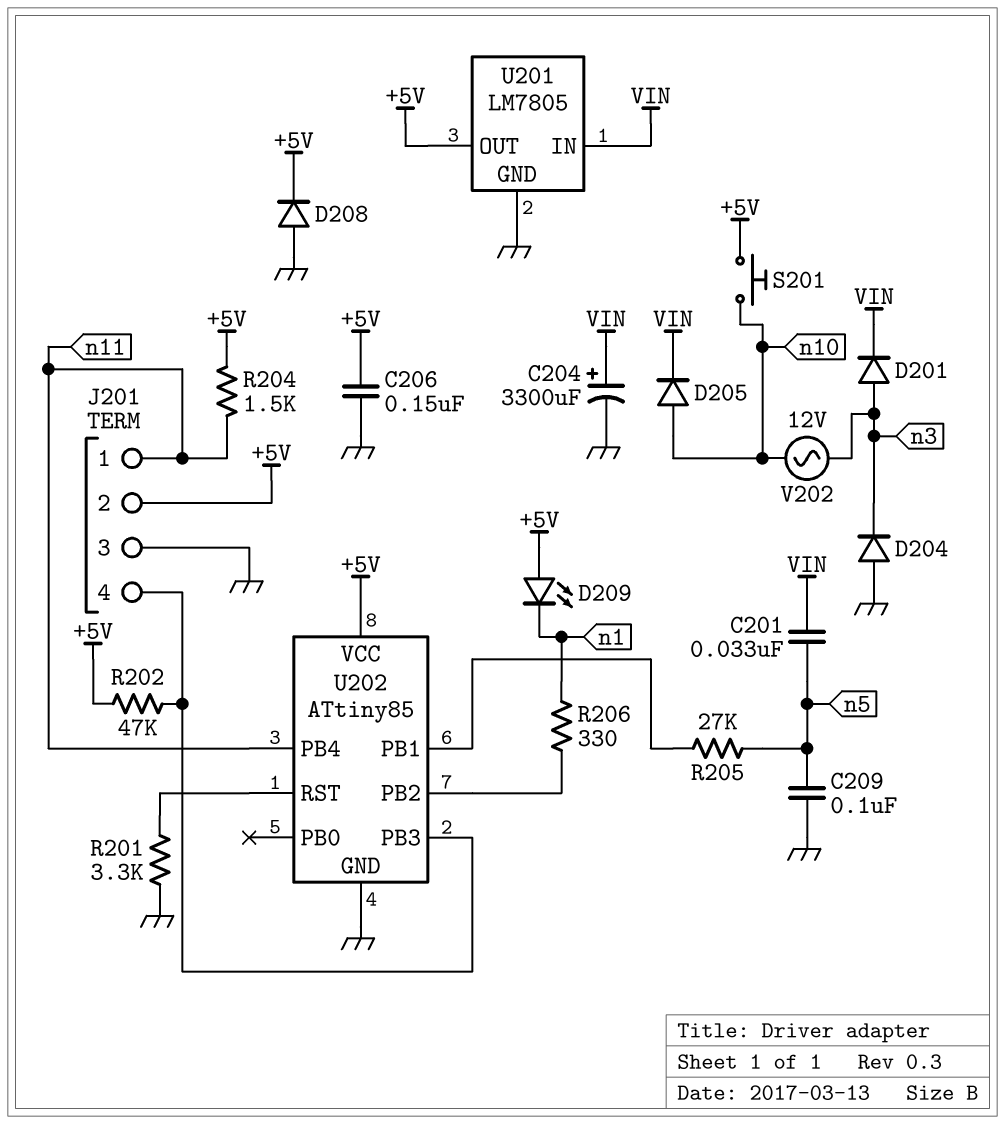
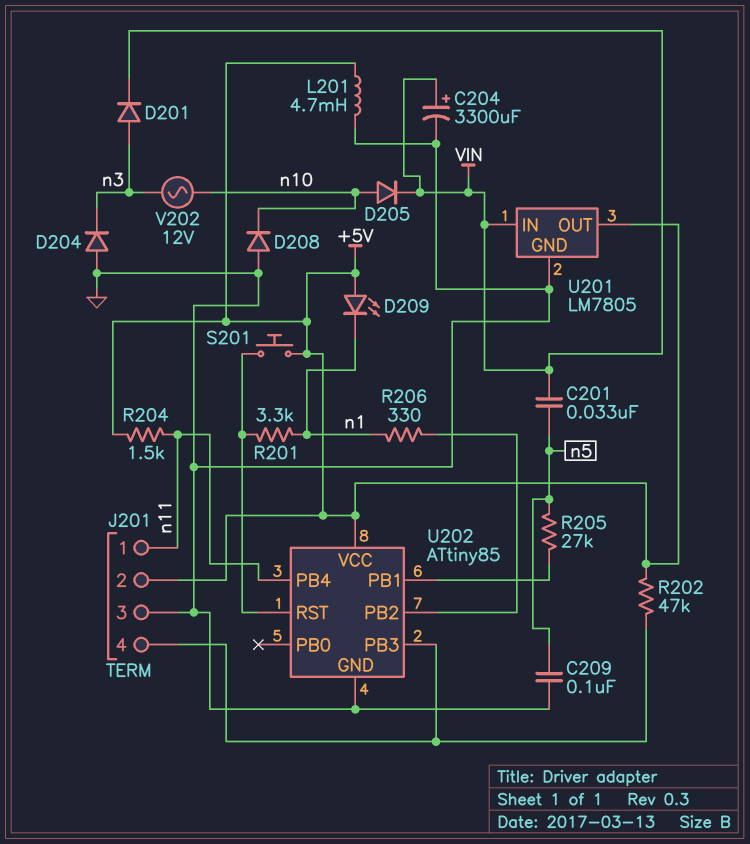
C206: 150nF (+5V, GND) -> none
D208: diode (A GND, K +5V) -> diode (A GND, K n10)
L201: none -> 4.7mH (+5V, GND)
R201: 3.3k (GND, U202/RST) -> 3.3k (U202/RST, n1)
S201: button (+5V, n10) -> button (+5V, U202/RST)

